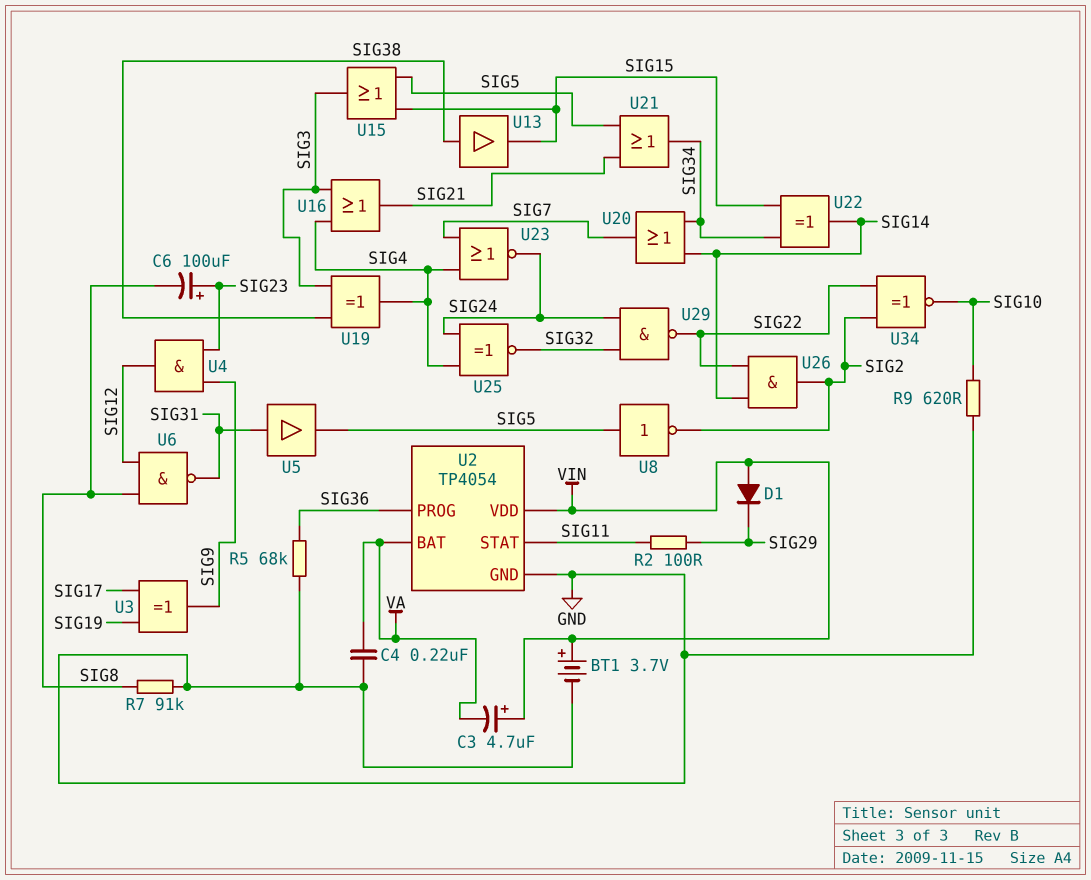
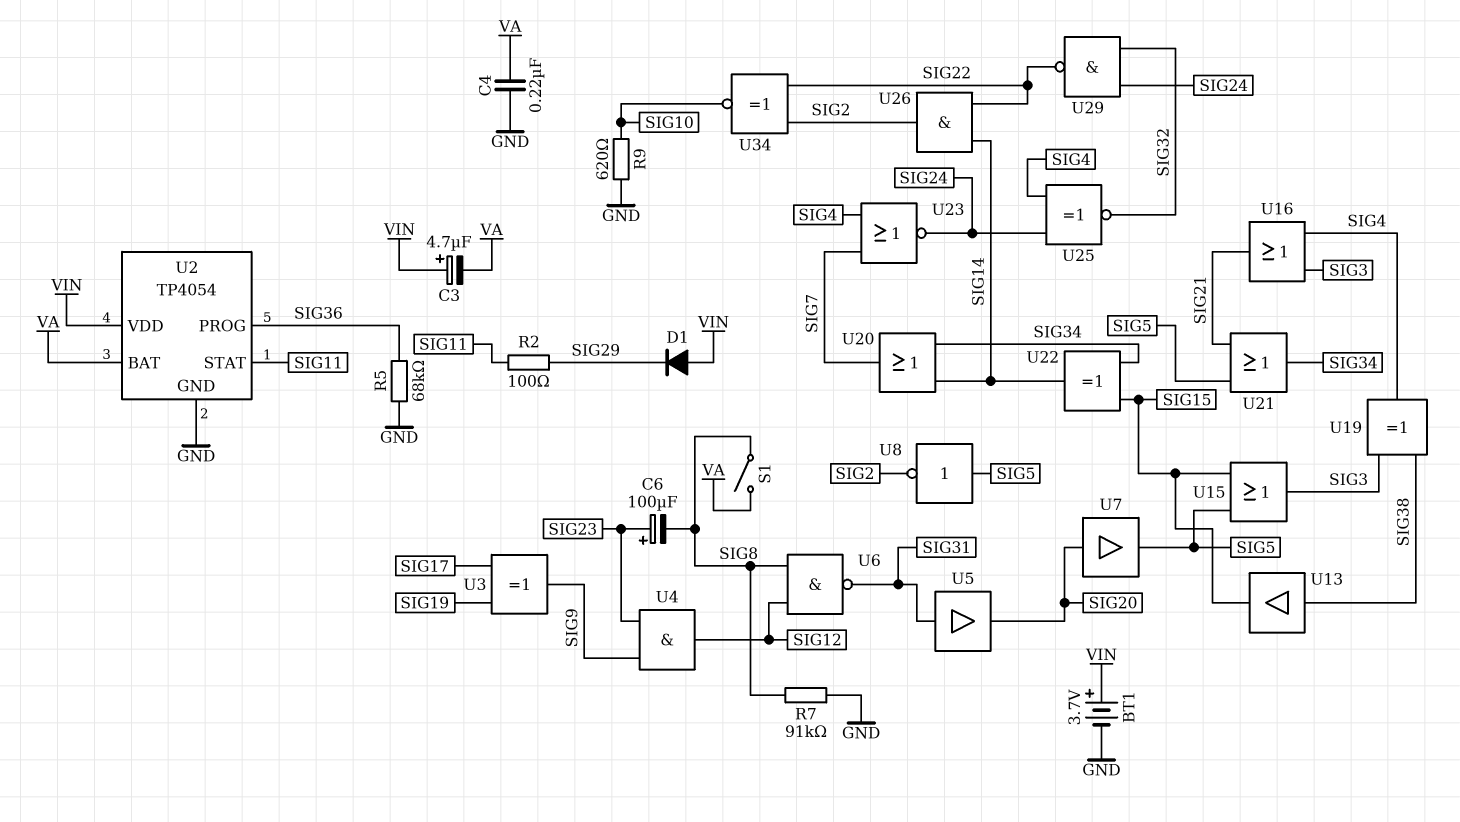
S1: none -> switch (SIG8, VA)
U5: buffer (in SIG31, out SIG5) -> buffer (in SIG31, out SIG20)
U7: none -> buffer (in SIG20, out SIG5)

